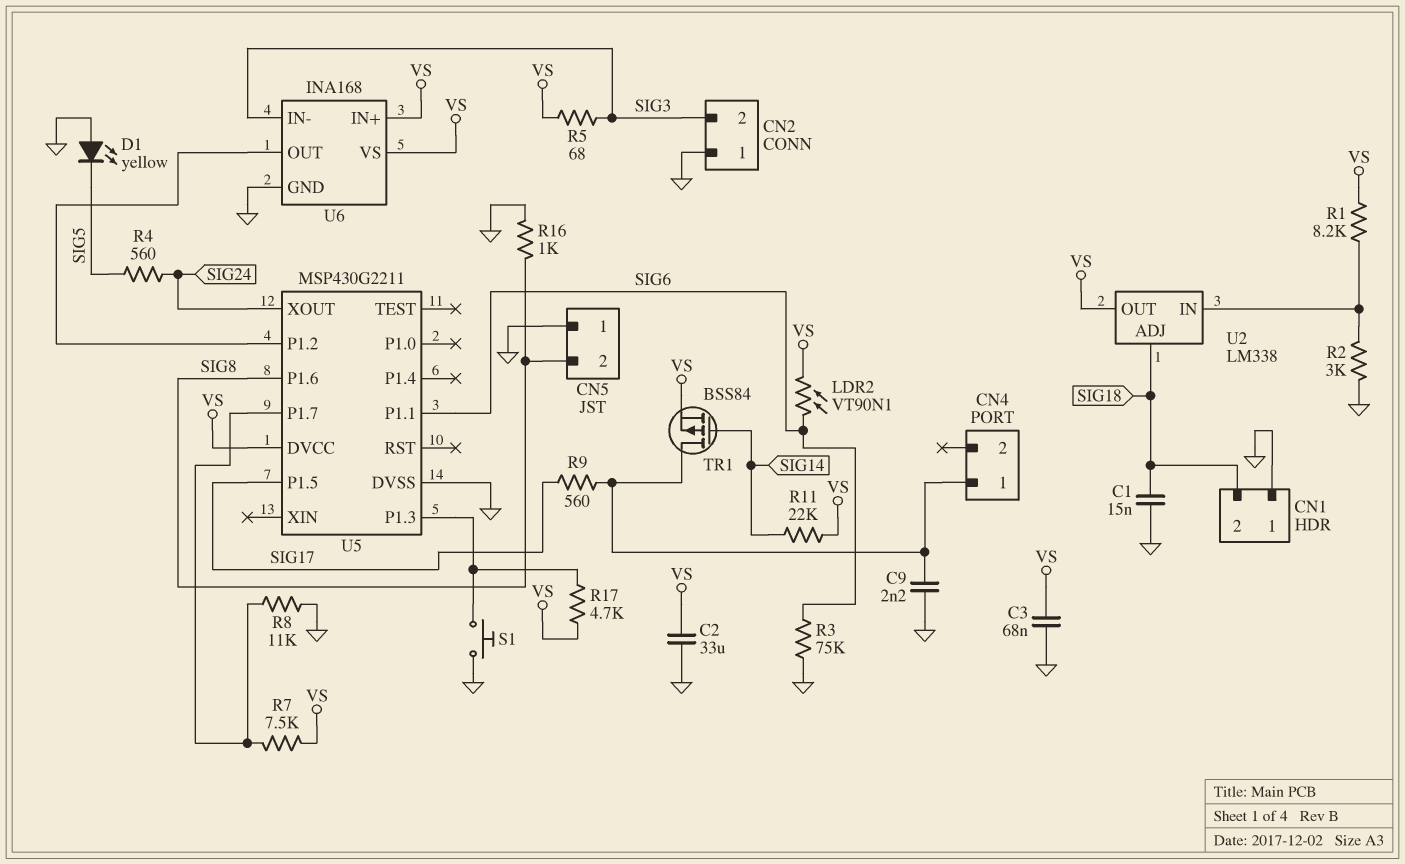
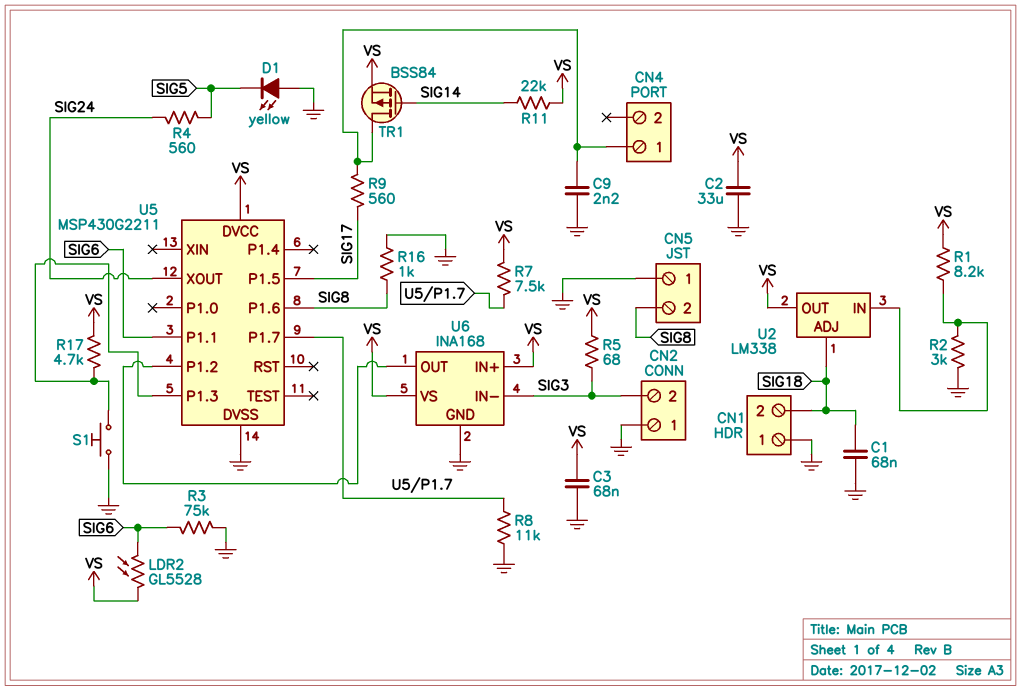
C1: 15nF (GND, SIG18) -> 68nF (GND, SIG18)
LDR2: VT90N1 (SIG6, VS) -> GL5528 (SIG6, VS)

